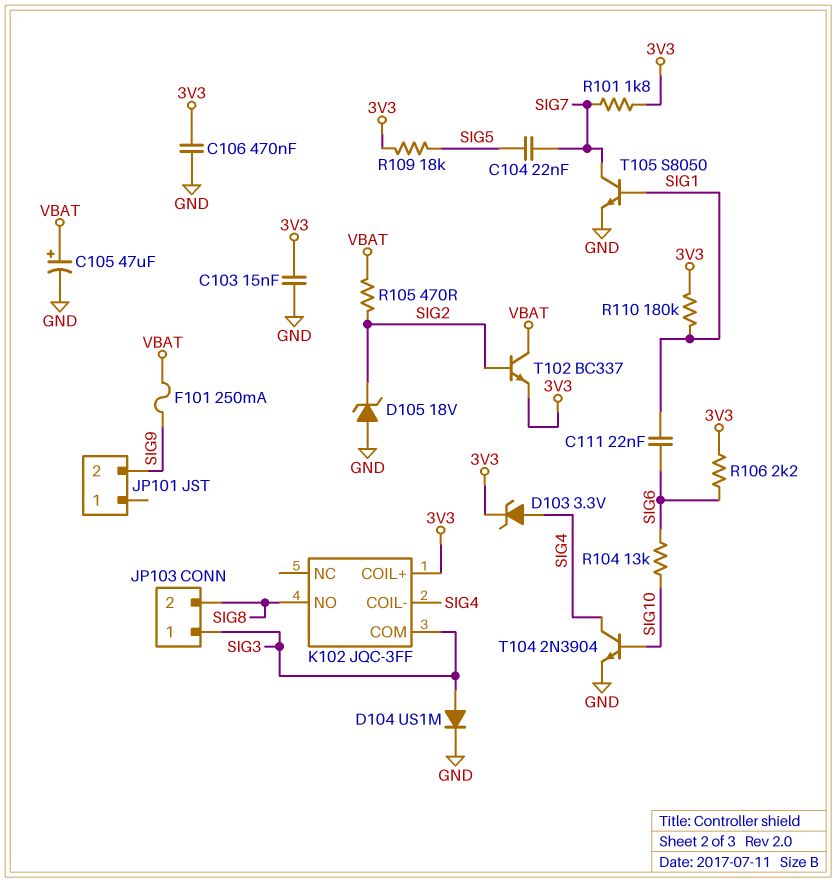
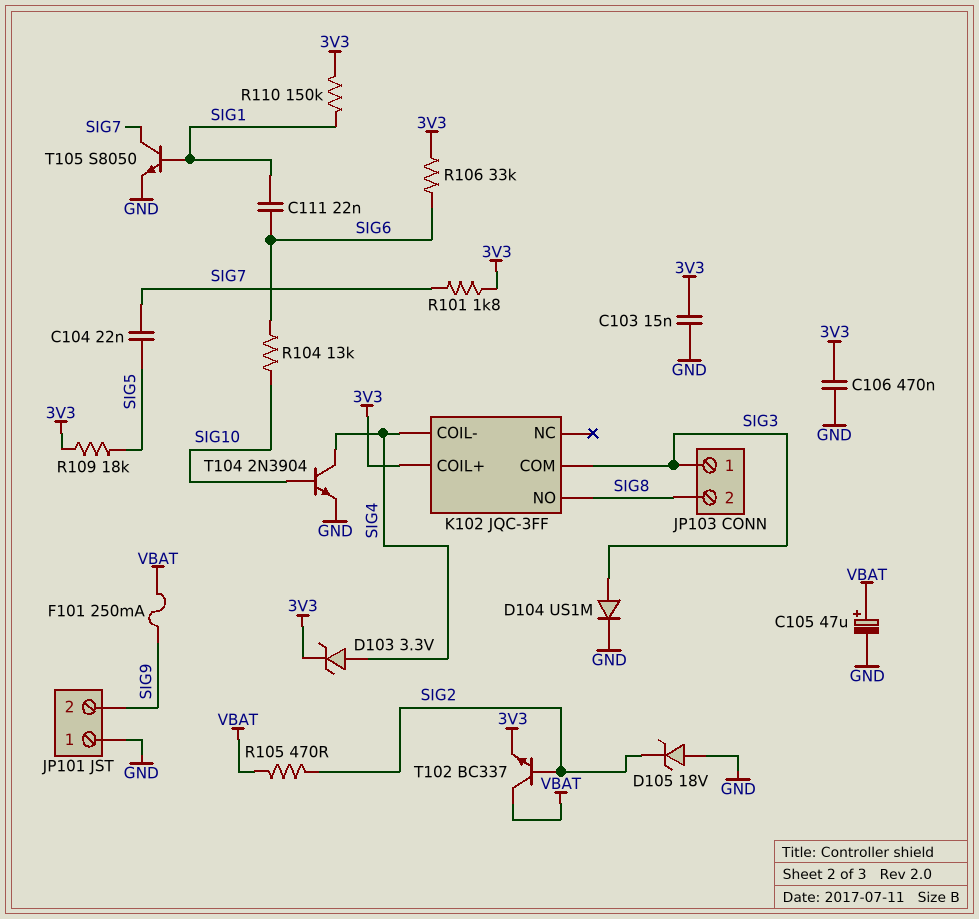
JP101 pin 1: none -> GND
R106: 2.2k (3V3, SIG6) -> 33k (3V3, SIG6)
R110: 180k (3V3, SIG1) -> 150k (3V3, SIG1)

